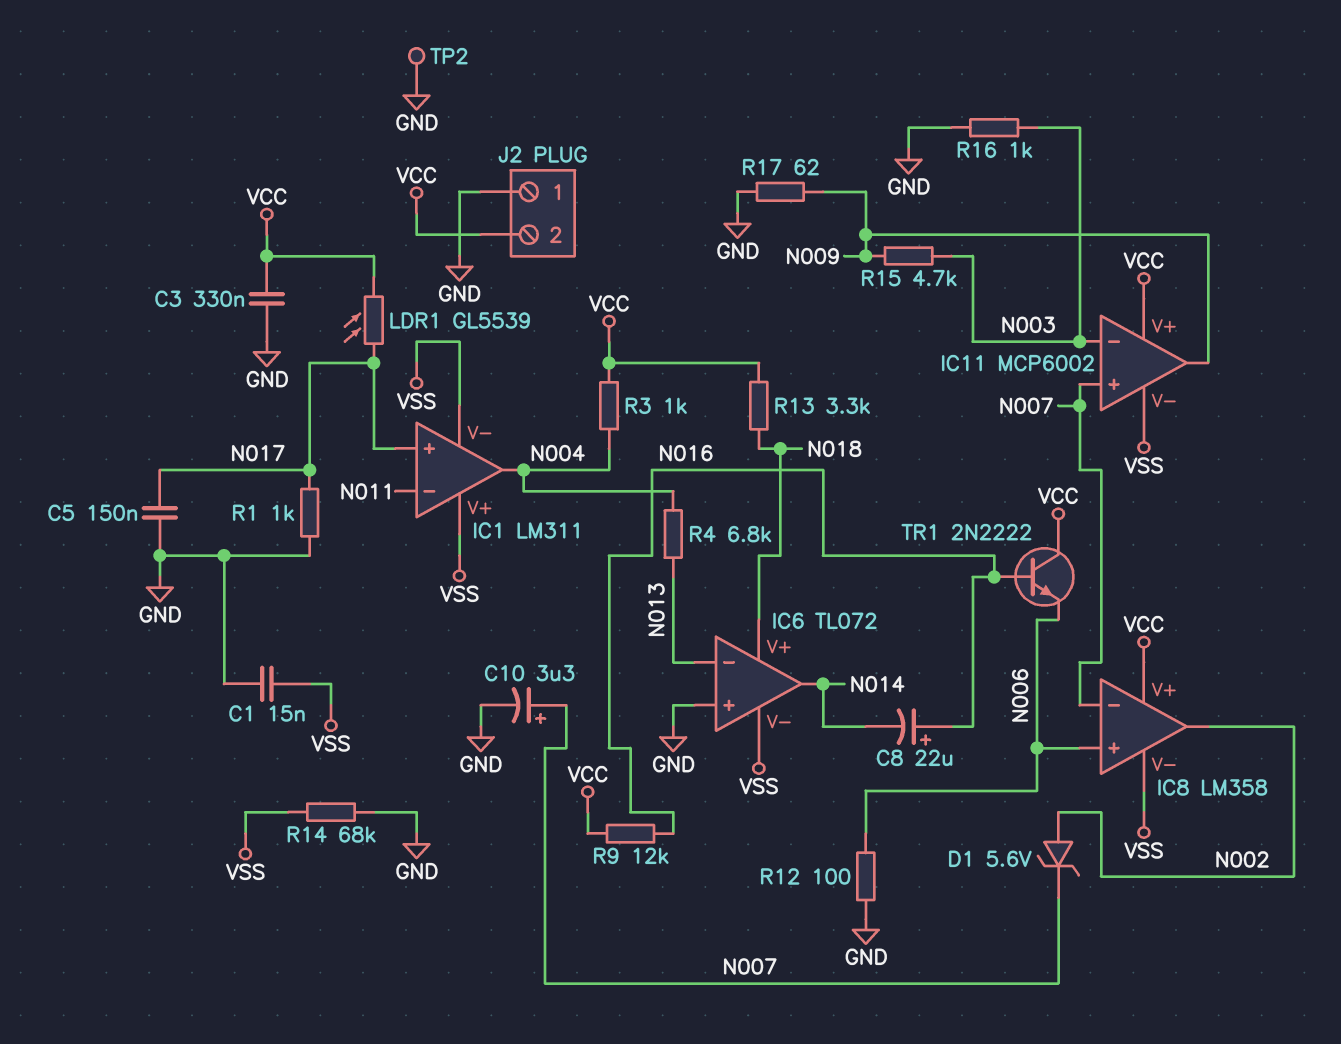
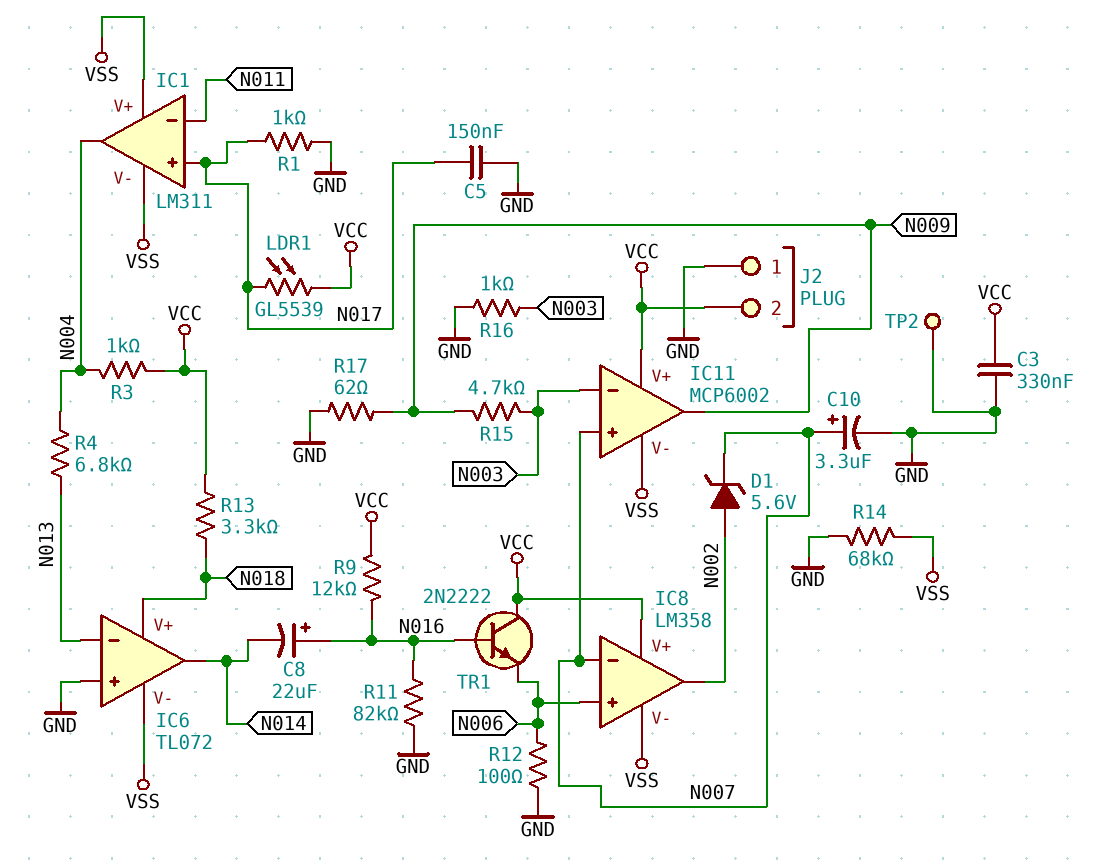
C1: 15nF (GND, VSS) -> none
R11: none -> 82k (GND, N016)

